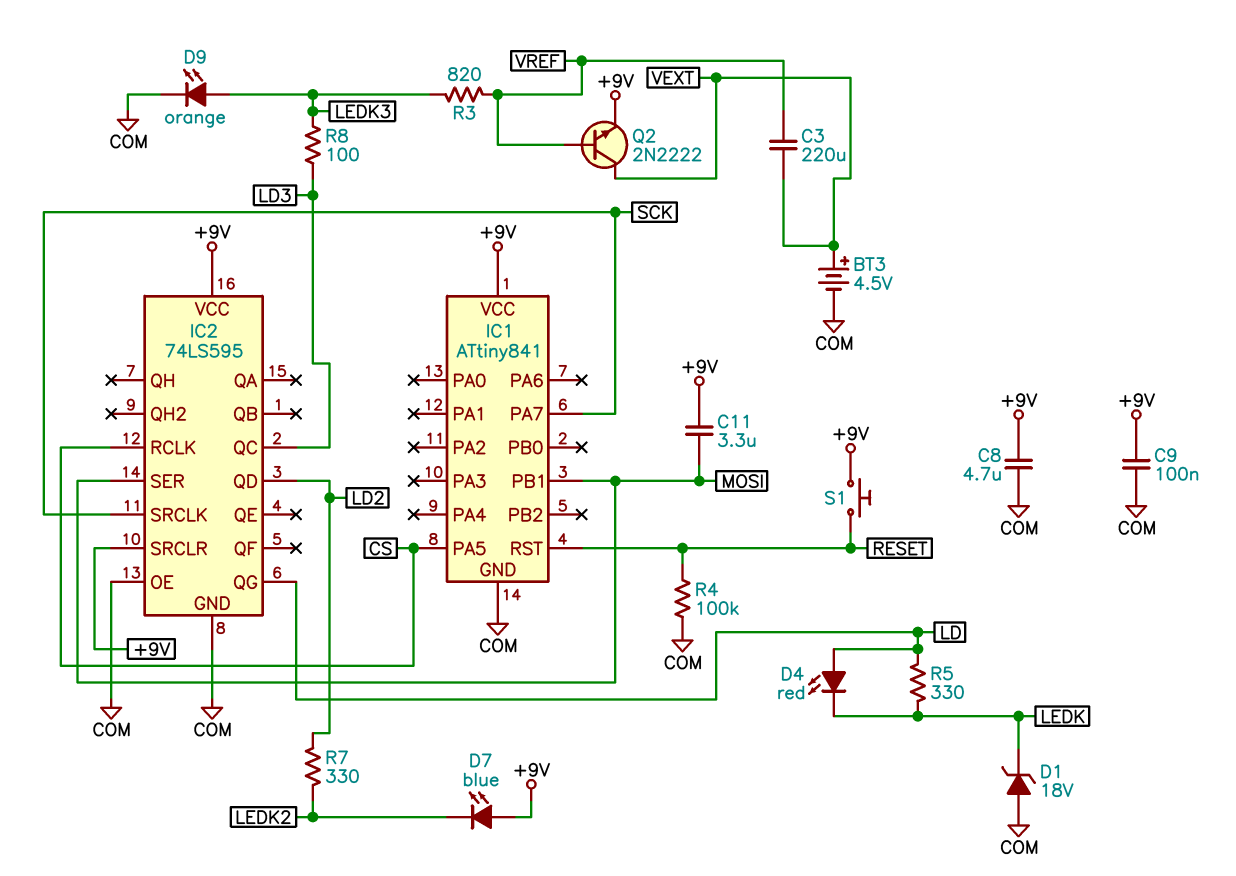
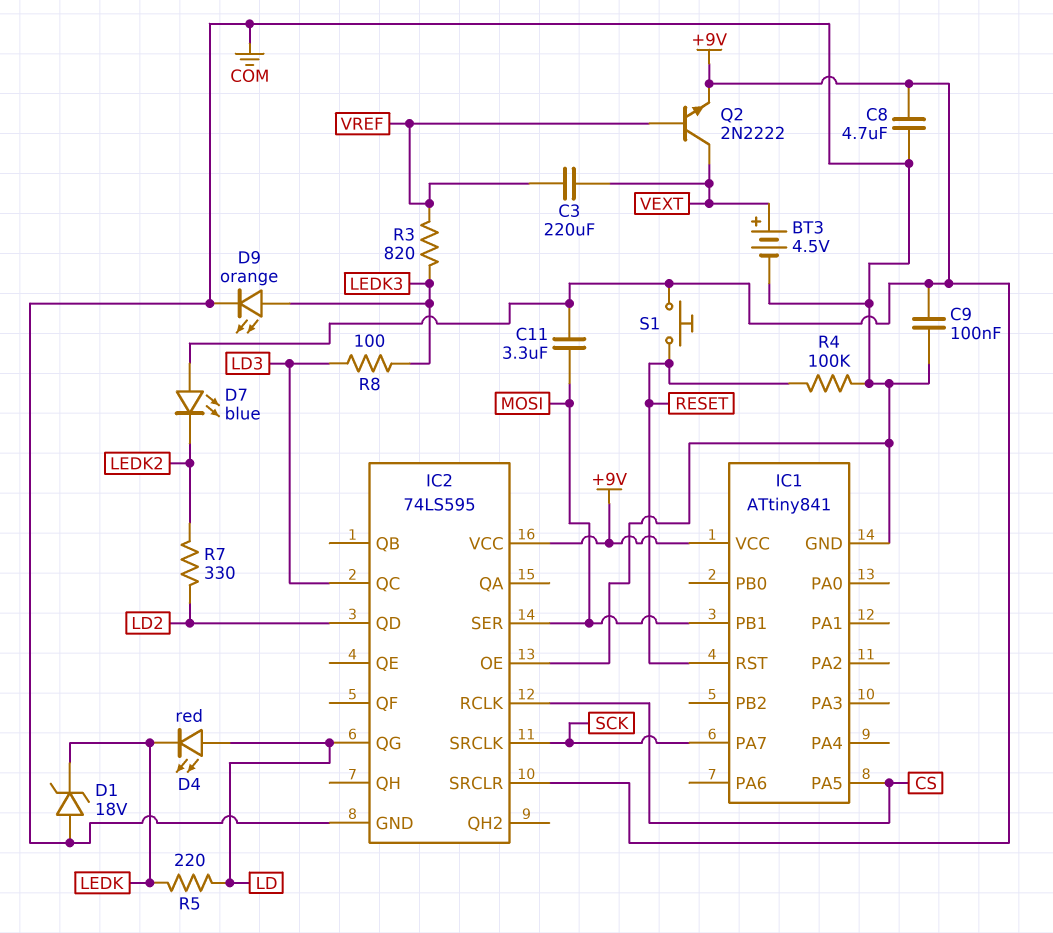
R5: 330 (LD, LEDK) -> 220 (LD, LEDK)

